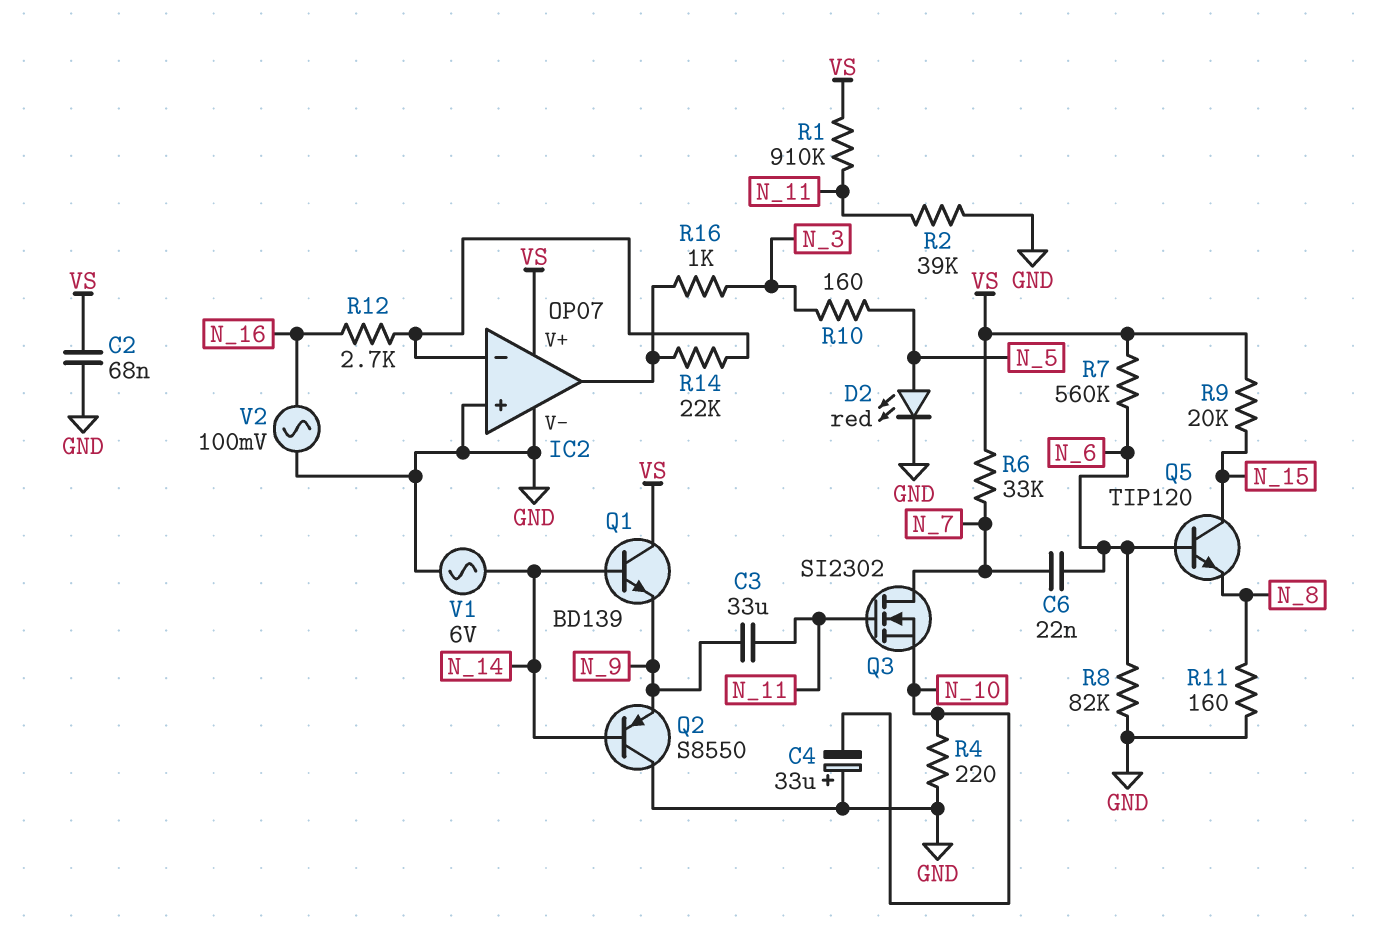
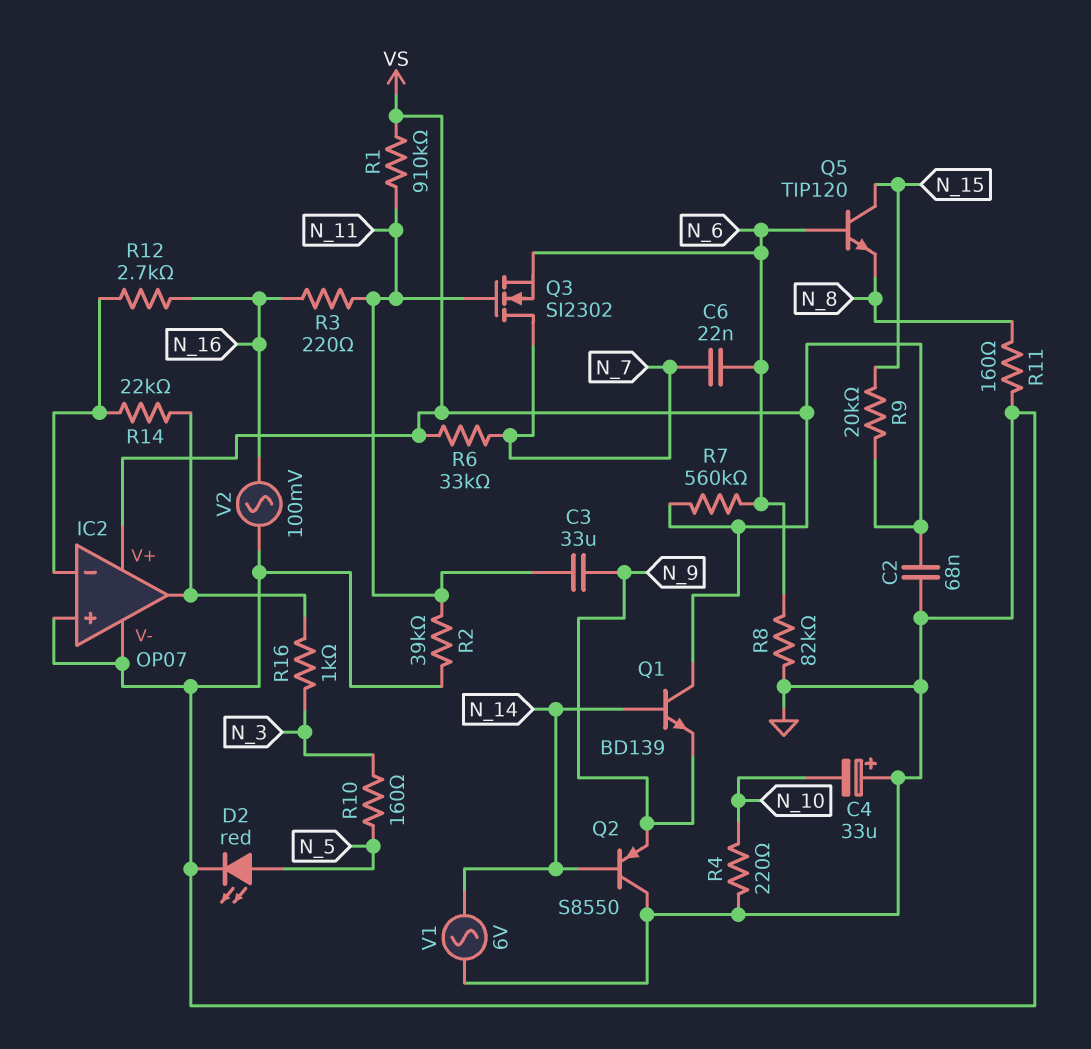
Q3: NMOS SI2302 (G N_11, D N_7, S N_10) -> NMOS SI2302 (G N_11, D N_7, S N_6)
R3: none -> 220 (N_11, N_16)

